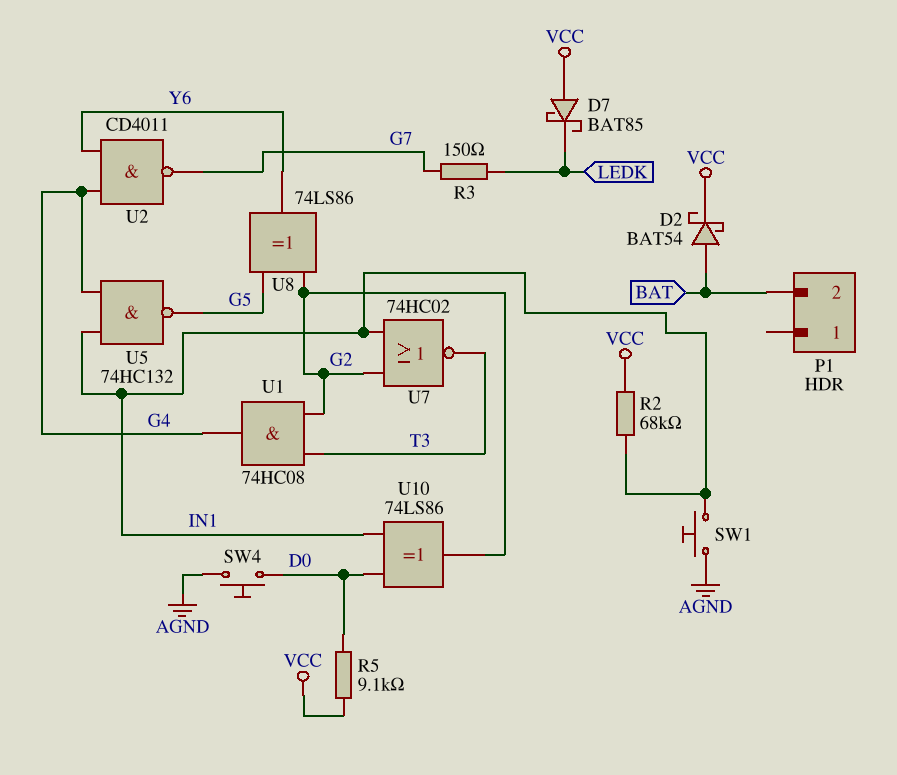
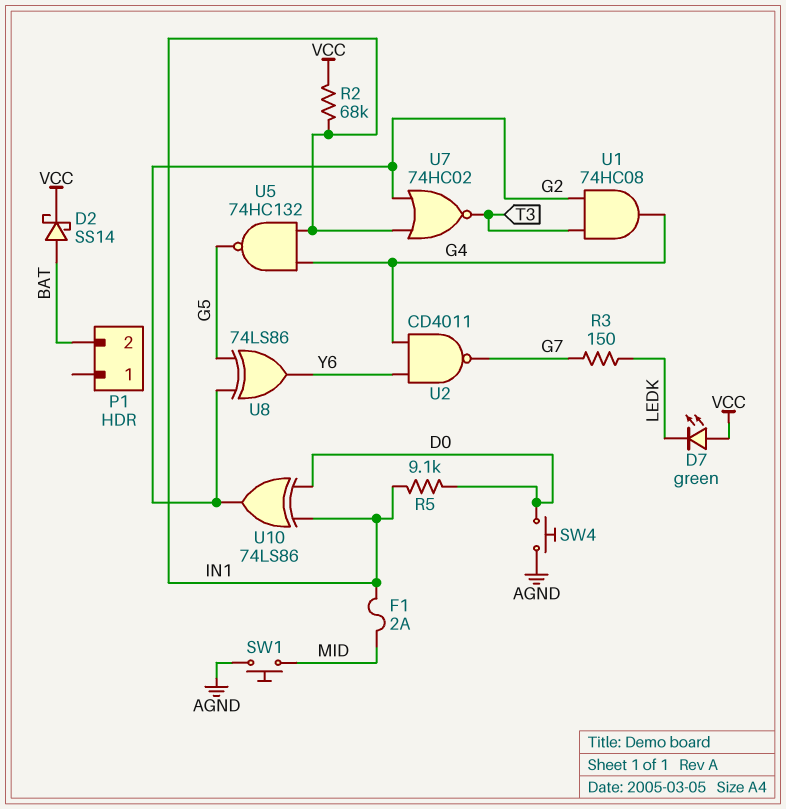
D2: schottky BAT54 (A BAT, K VCC) -> schottky SS14 (A BAT, K VCC)
D7: schottky BAT85 (A VCC, K LEDK) -> LED green (A VCC, K LEDK)
F1: none -> 2A (IN1, MID)
R5: 9.1k (D0, VCC) -> 9.1k (D0, IN1)
SW1: button (AGND, IN1) -> button (AGND, MID)

